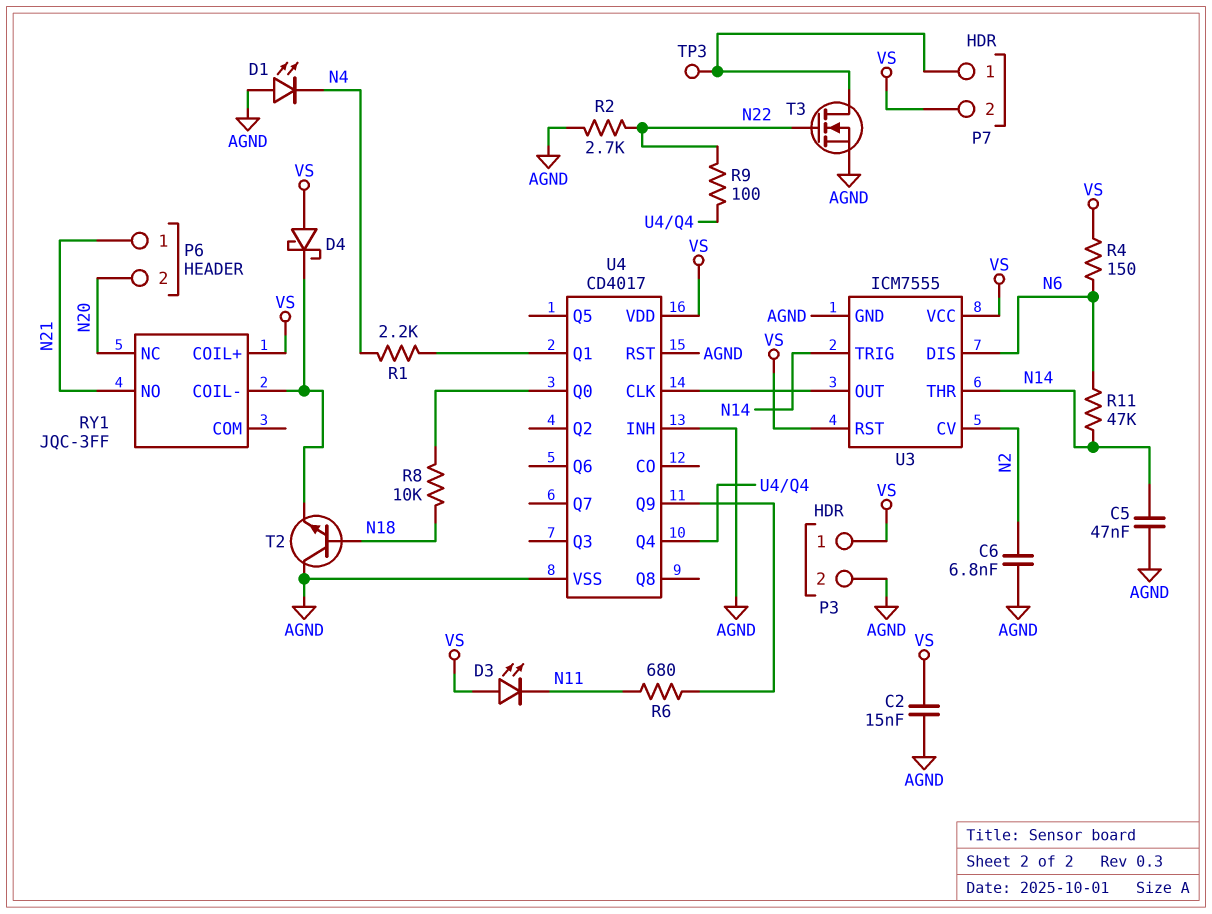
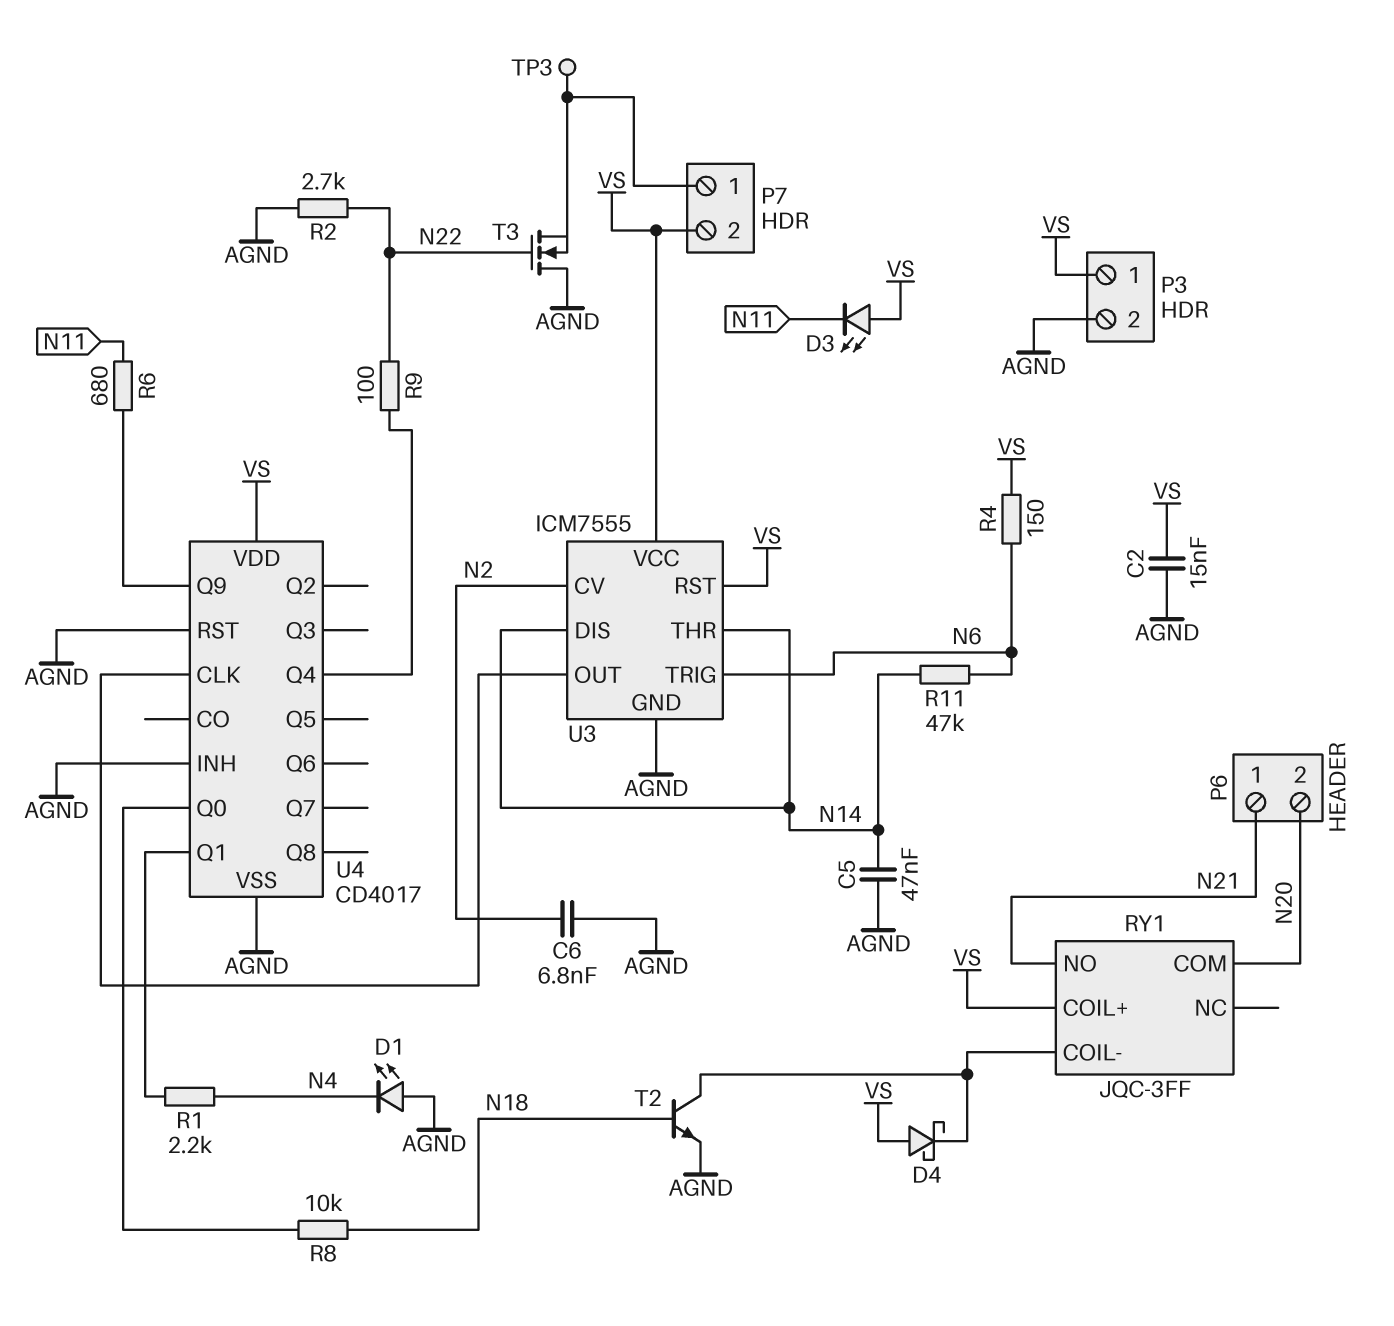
RY1 pin COM: none -> N20
RY1 pin NC: N20 -> none
T2: NPN (B N18, C AGND, E RY1/COIL-) -> NPN (B N18, C RY1/COIL-, E AGND)
T3: NMOS (G N22, D P7/1, S AGND) -> NMOS (G N22, D AGND, S P7/1)
U3 pin DIS: N6 -> N14
U3 pin TRIG: N14 -> N6

